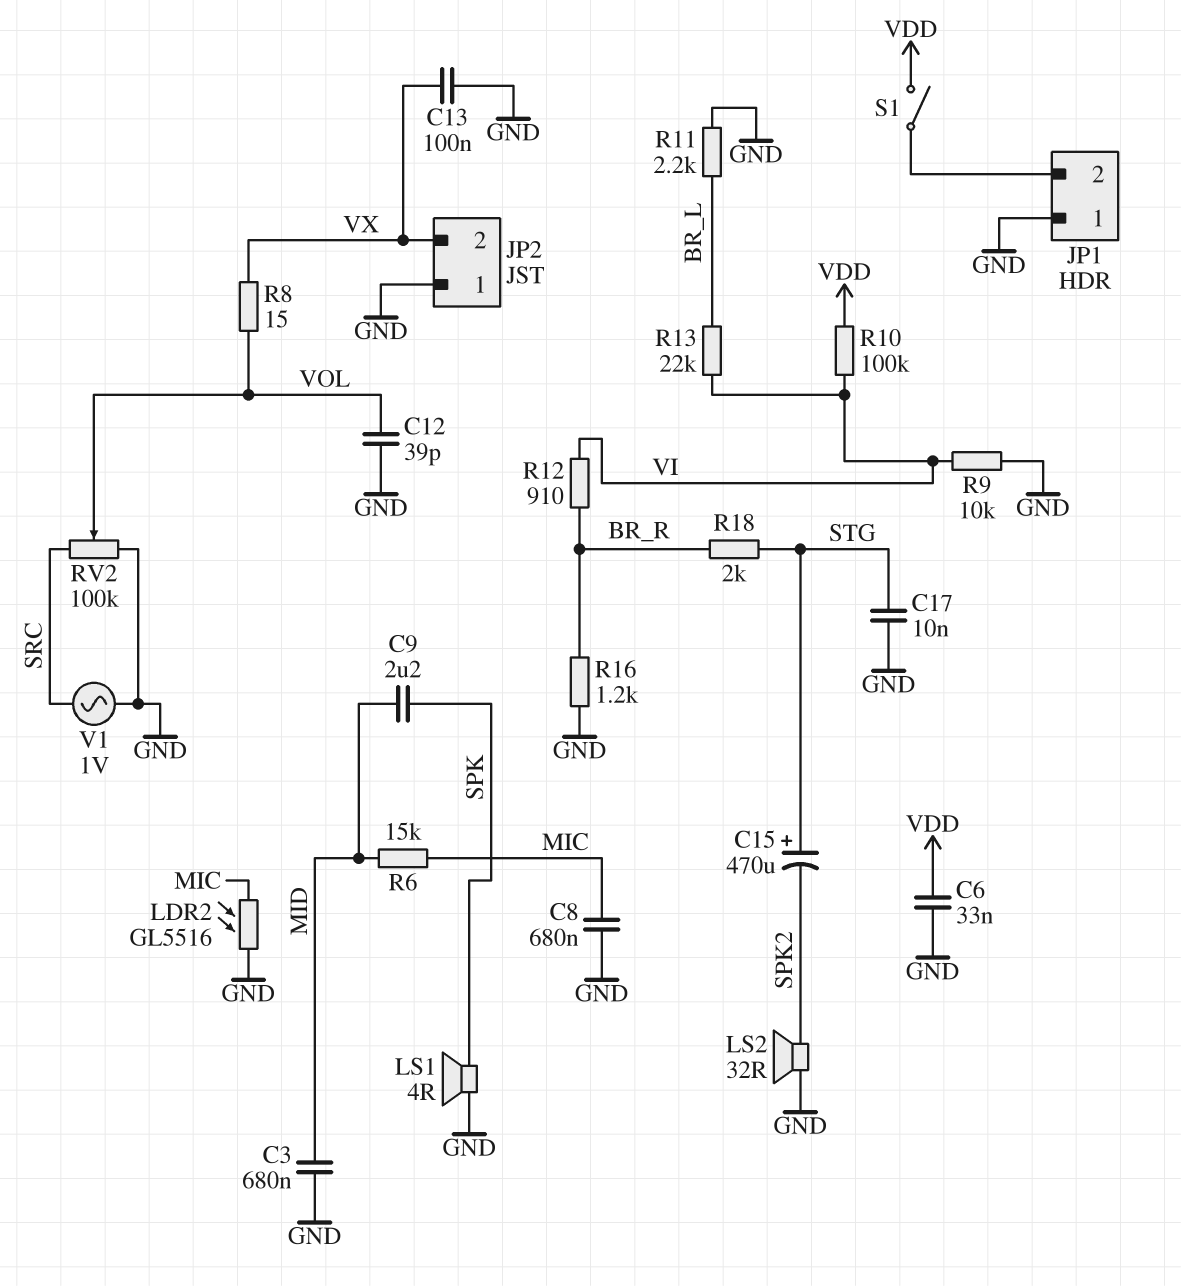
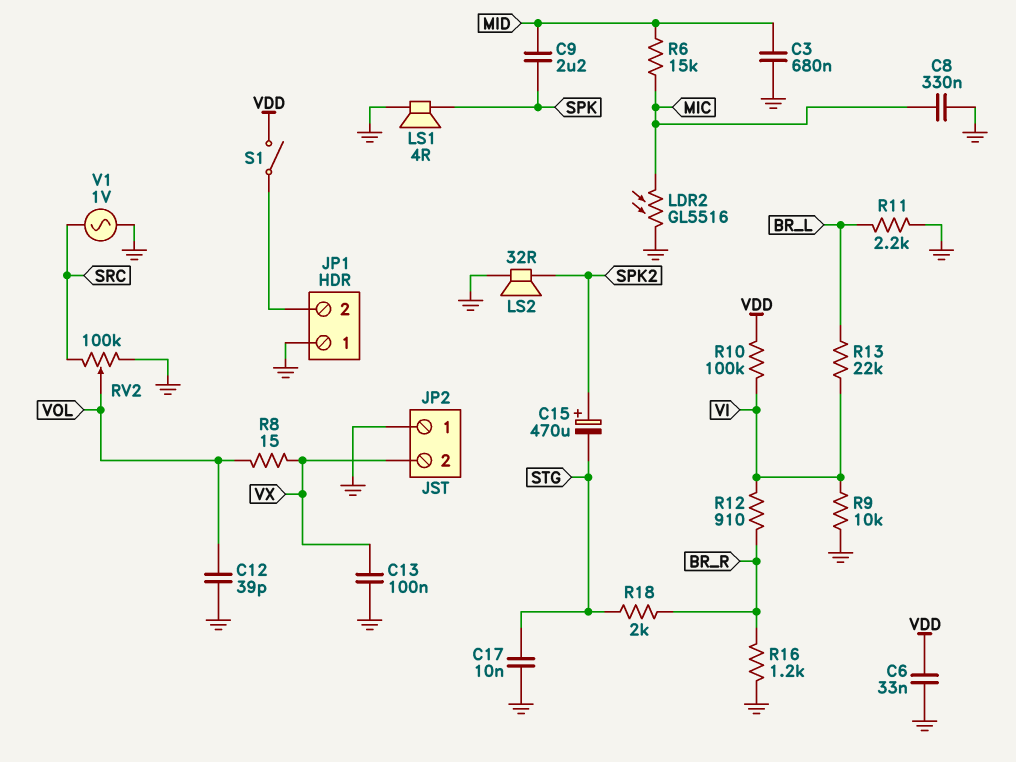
C8: 680nF (GND, MIC) -> 330nF (GND, MIC)
C15: 470uF (plus STG, minus SPK2) -> 470uF (plus SPK2, minus STG)

